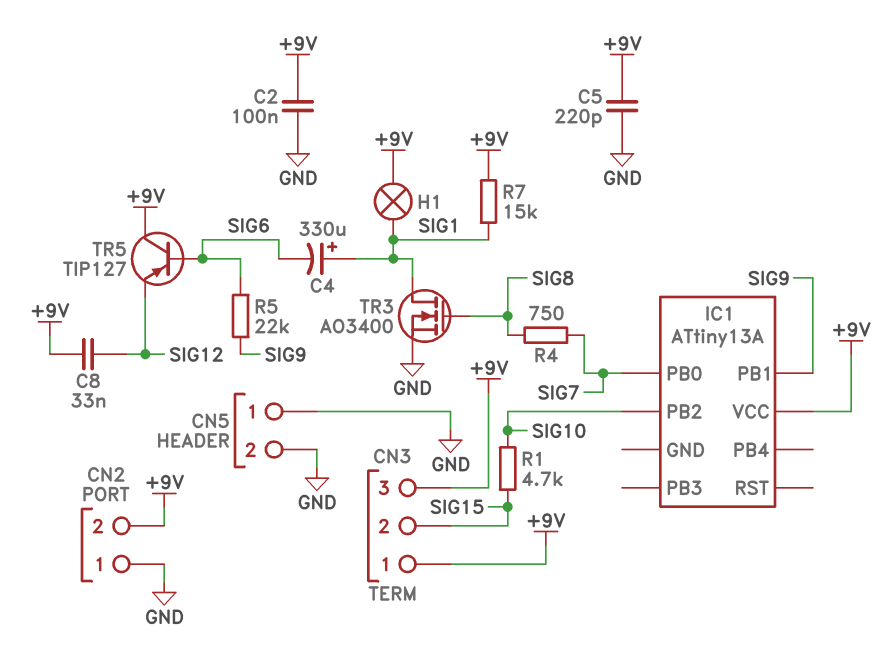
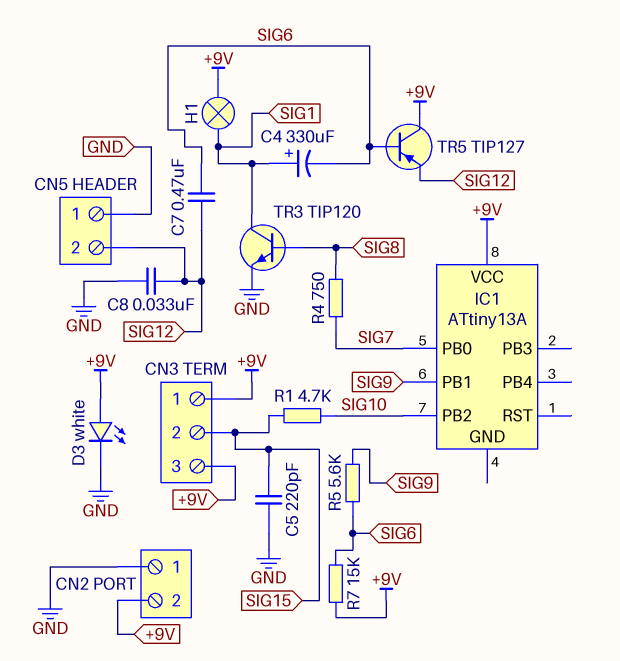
C2: 100nF (+9V, GND) -> none
C5: 220pF (+9V, GND) -> 220pF (GND, SIG15)
C7: none -> 470nF (SIG6, SIG12)
C8: 33nF (+9V, SIG12) -> 33nF (GND, SIG12)
CN5 pin 2: GND -> SIG12
D3: none -> LED white (A +9V, K GND)
R5: 22k (SIG6, SIG9) -> 5.6k (SIG6, SIG9)
R7: 15k (+9V, SIG1) -> 15k (+9V, SIG6)
TR3: NMOS AO3400 (G SIG8, D SIG1, S GND) -> NPN TIP120 (B SIG8, C SIG1, E GND)

